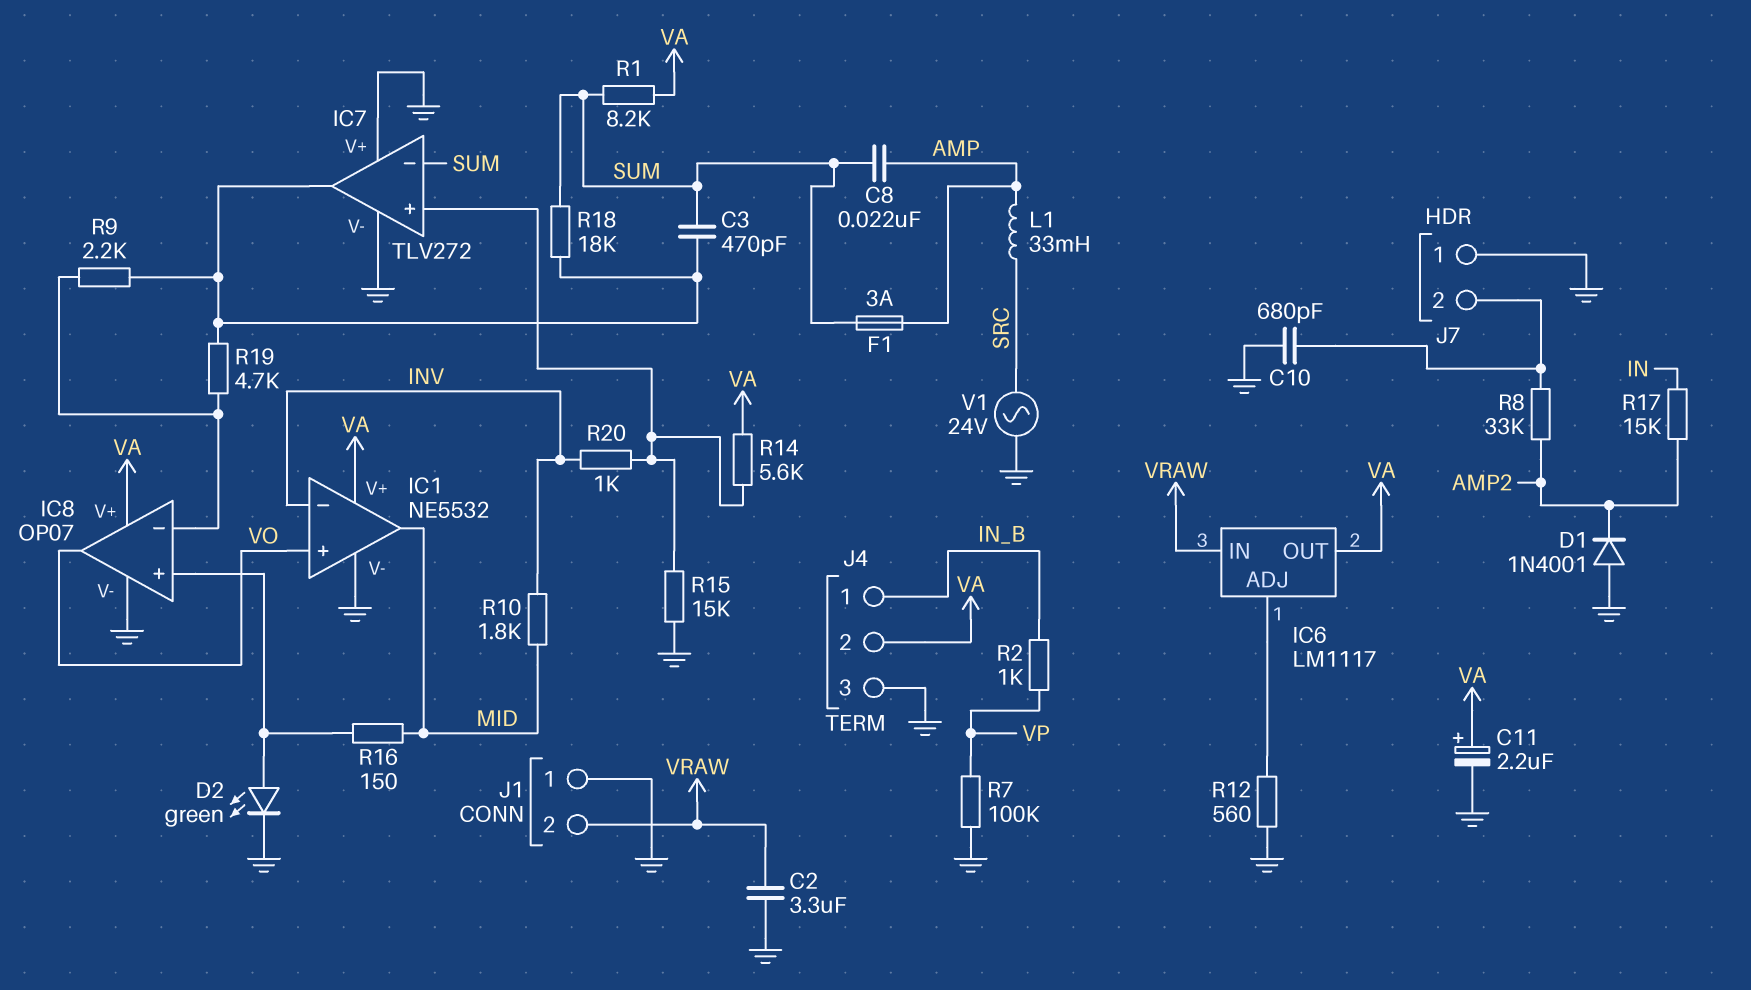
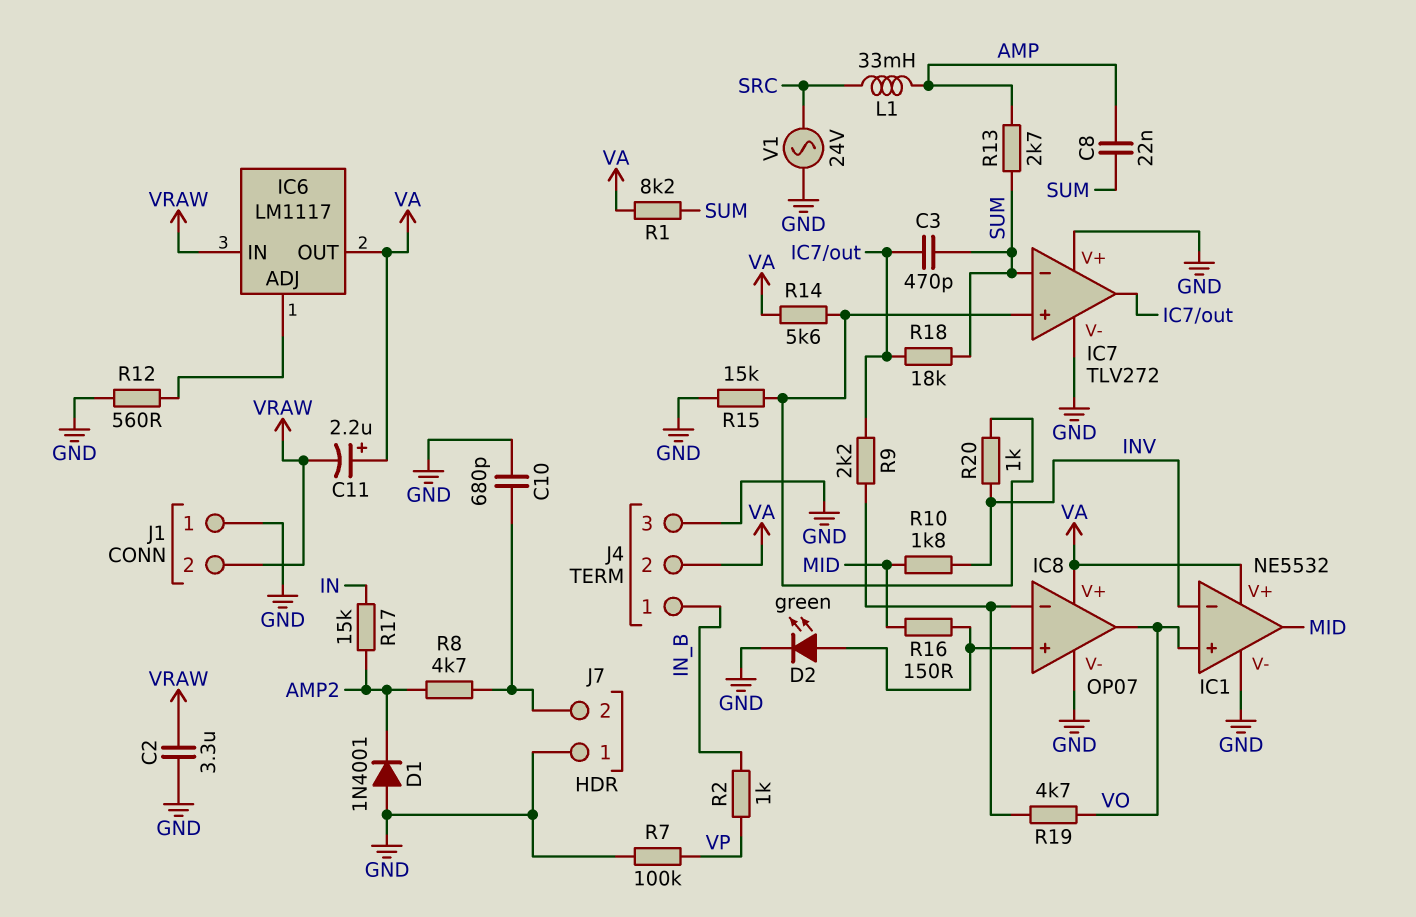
C11: 2.2uF (plus VA, minus GND) -> 2.2uF (plus VA, minus VRAW)
F1: 3A (AMP, SUM) -> none
R8: 33k (AMP2, J7/2) -> 4.7k (AMP2, J7/2)
R13: none -> 2.7k (AMP, SUM)
R19: 4.7k (IC7/out, IC8/in-) -> 4.7k (IC8/in-, VO)

